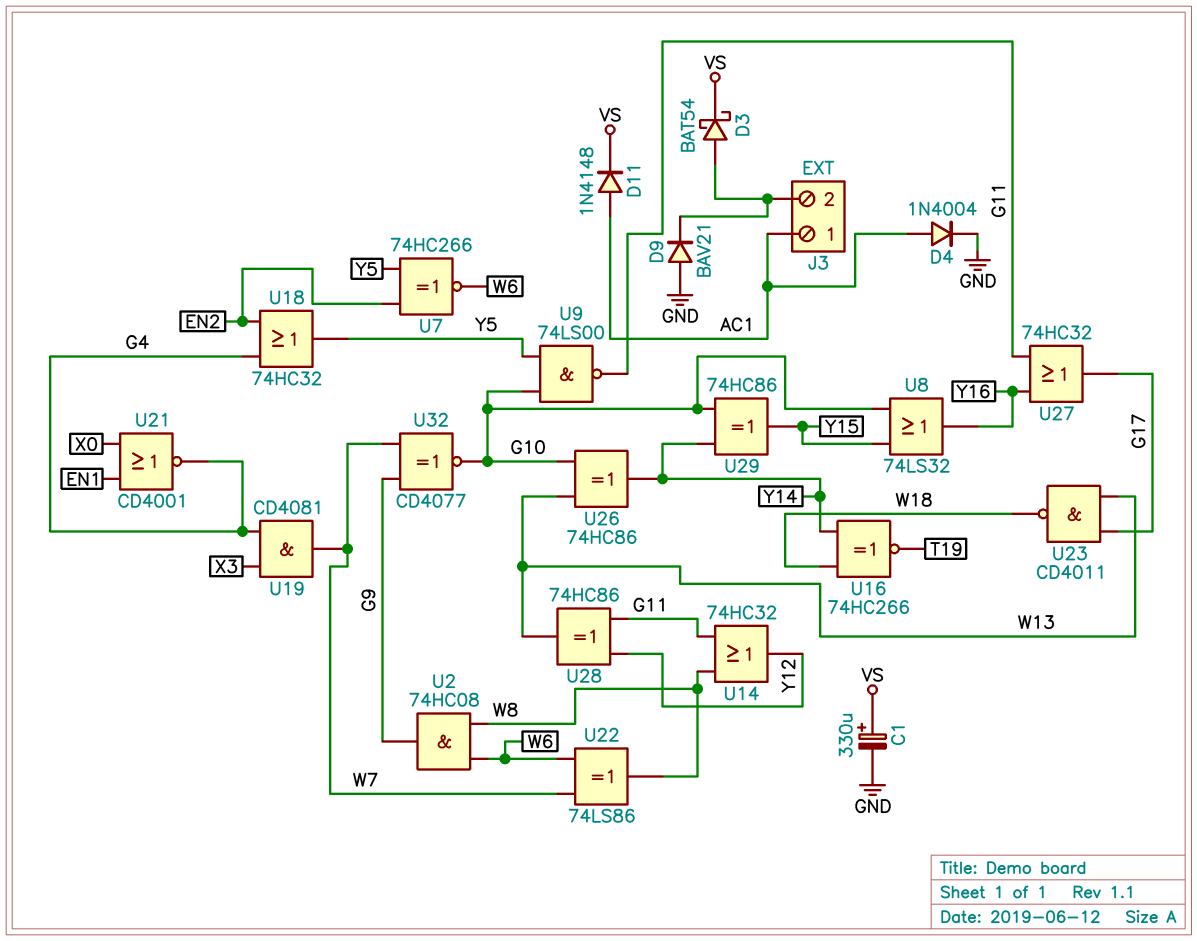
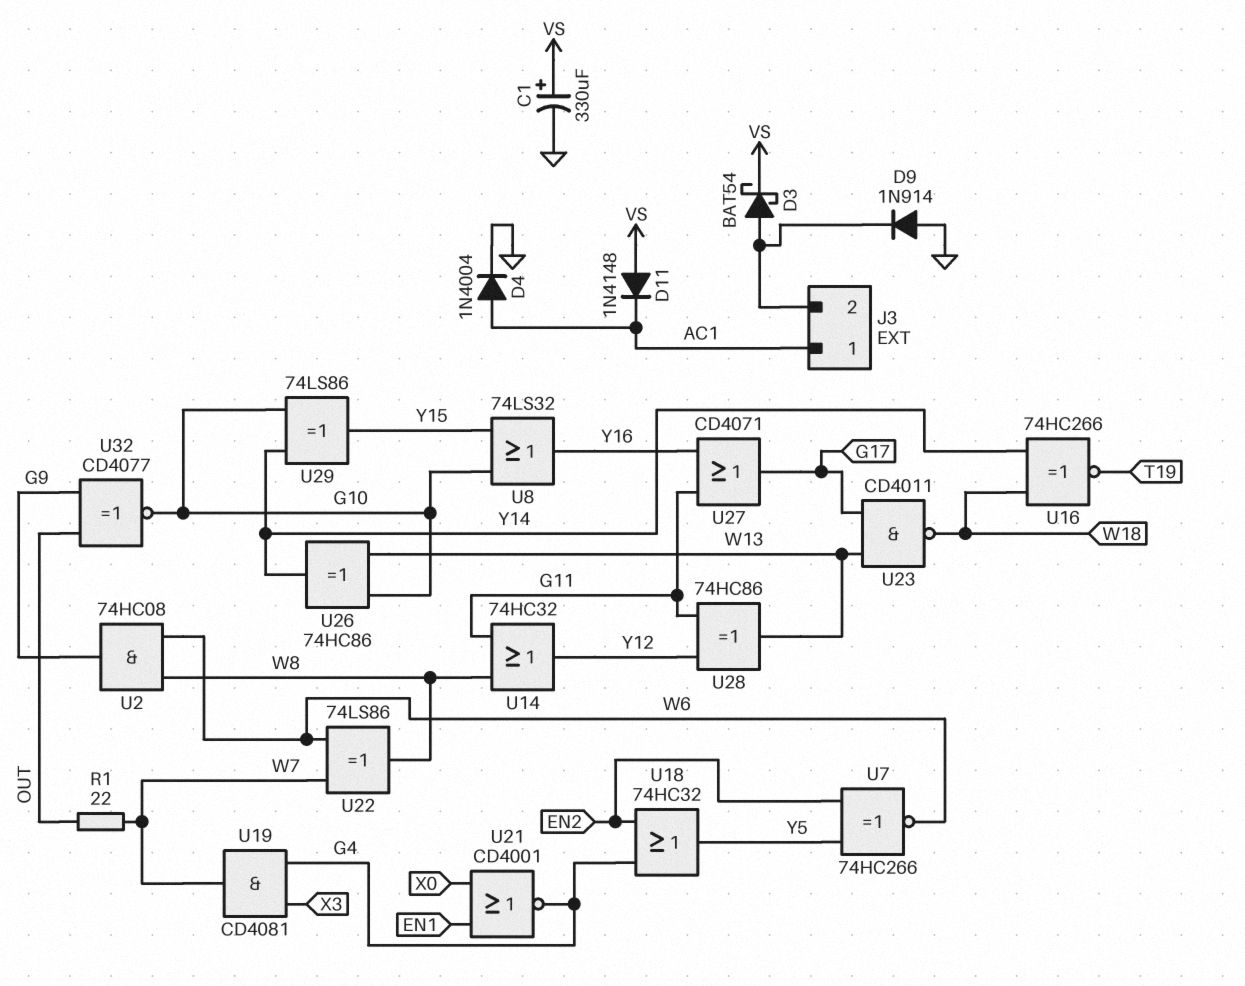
D9: diode BAV21 (A GND, K J3/2) -> diode 1N914 (A GND, K J3/2)
D11: diode 1N4148 (A AC1, K VS) -> diode 1N4148 (A VS, K AC1)
R1: none -> 22 (OUT, W7)
U9: NAND 74LS00 (in G10, in Y5, out G11) -> none
U27: OR 74HC32 (in G11, in Y16, out G17) -> OR CD4071 (in G11, in Y16, out G17)
U29: XOR 74HC86 (in G10, in Y14, out Y15) -> XOR 74LS86 (in G10, in Y14, out Y15)
U32: XNOR CD4077 (in G9, in W7, out G10) -> XNOR CD4077 (in G9, in OUT, out G10)

